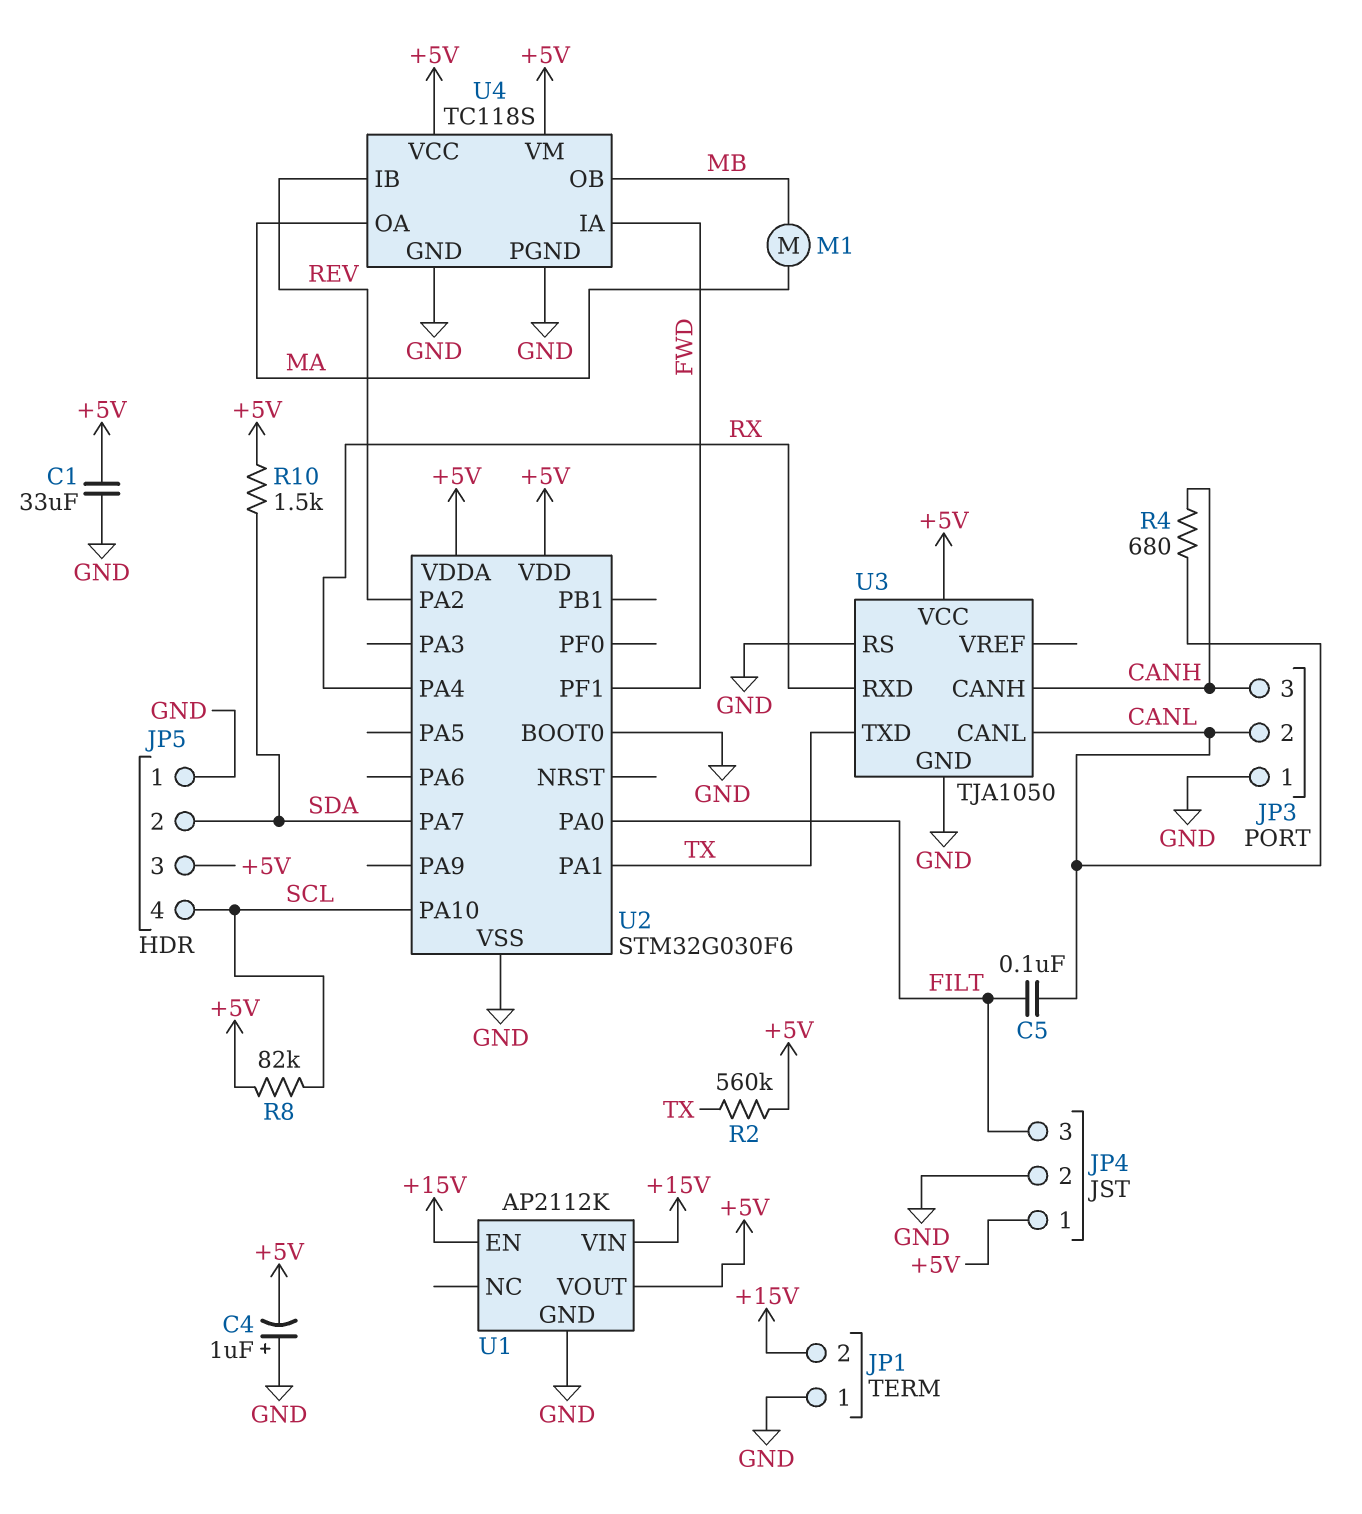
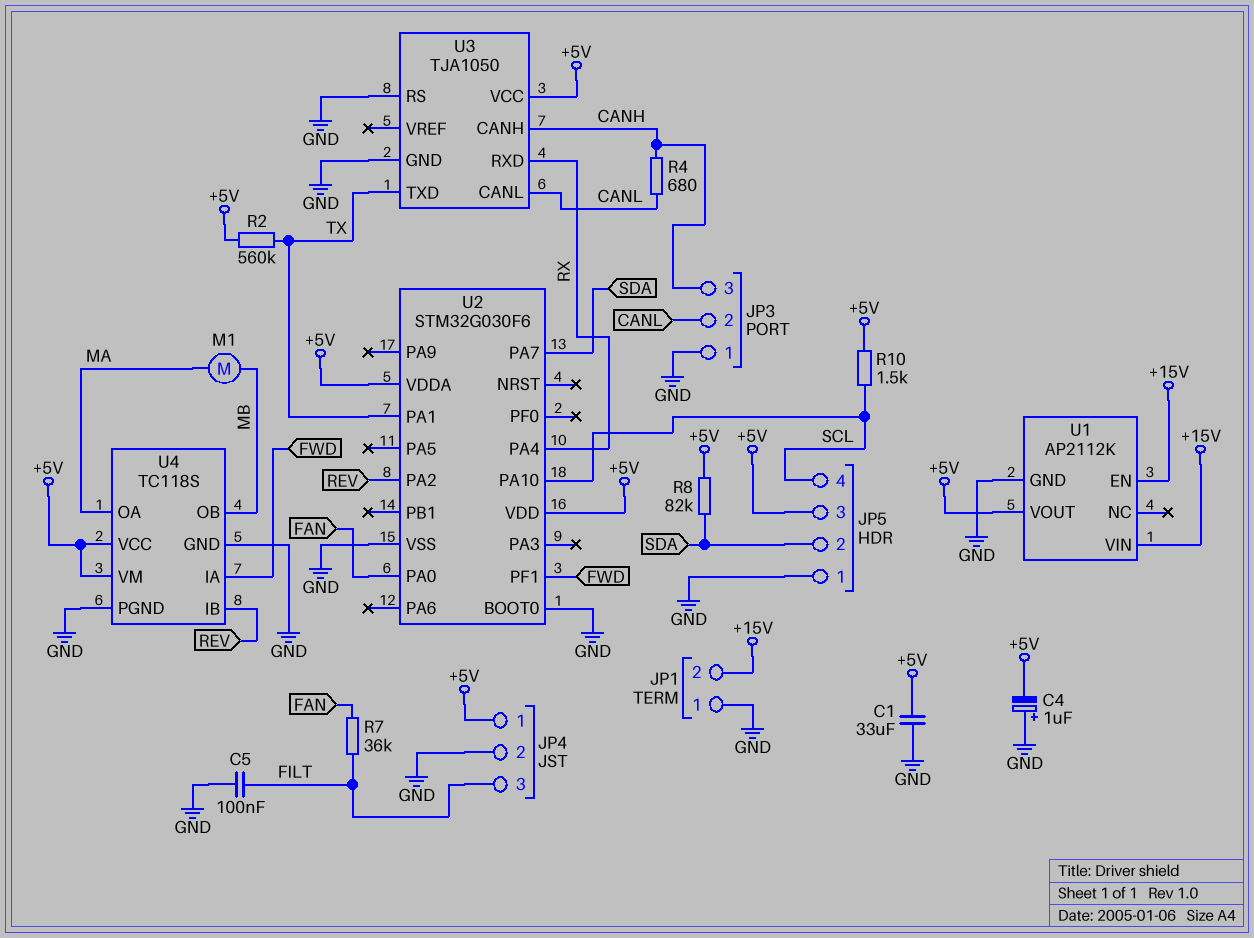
C5: 100nF (CANL, FILT) -> 100nF (FILT, GND)
R7: none -> 36k (FAN, FILT)
R8: 82k (+5V, SCL) -> 82k (+5V, SDA)
R10: 1.5k (+5V, SDA) -> 1.5k (+5V, SCL)
U2 pin PA0: FILT -> FAN

